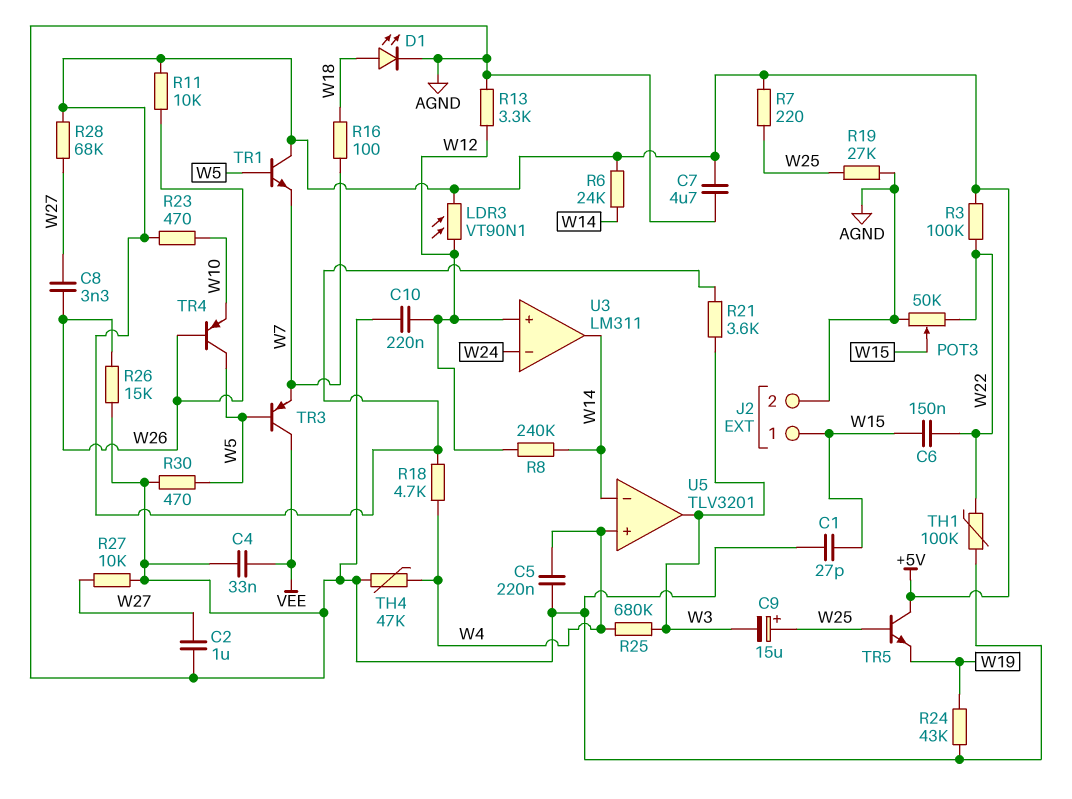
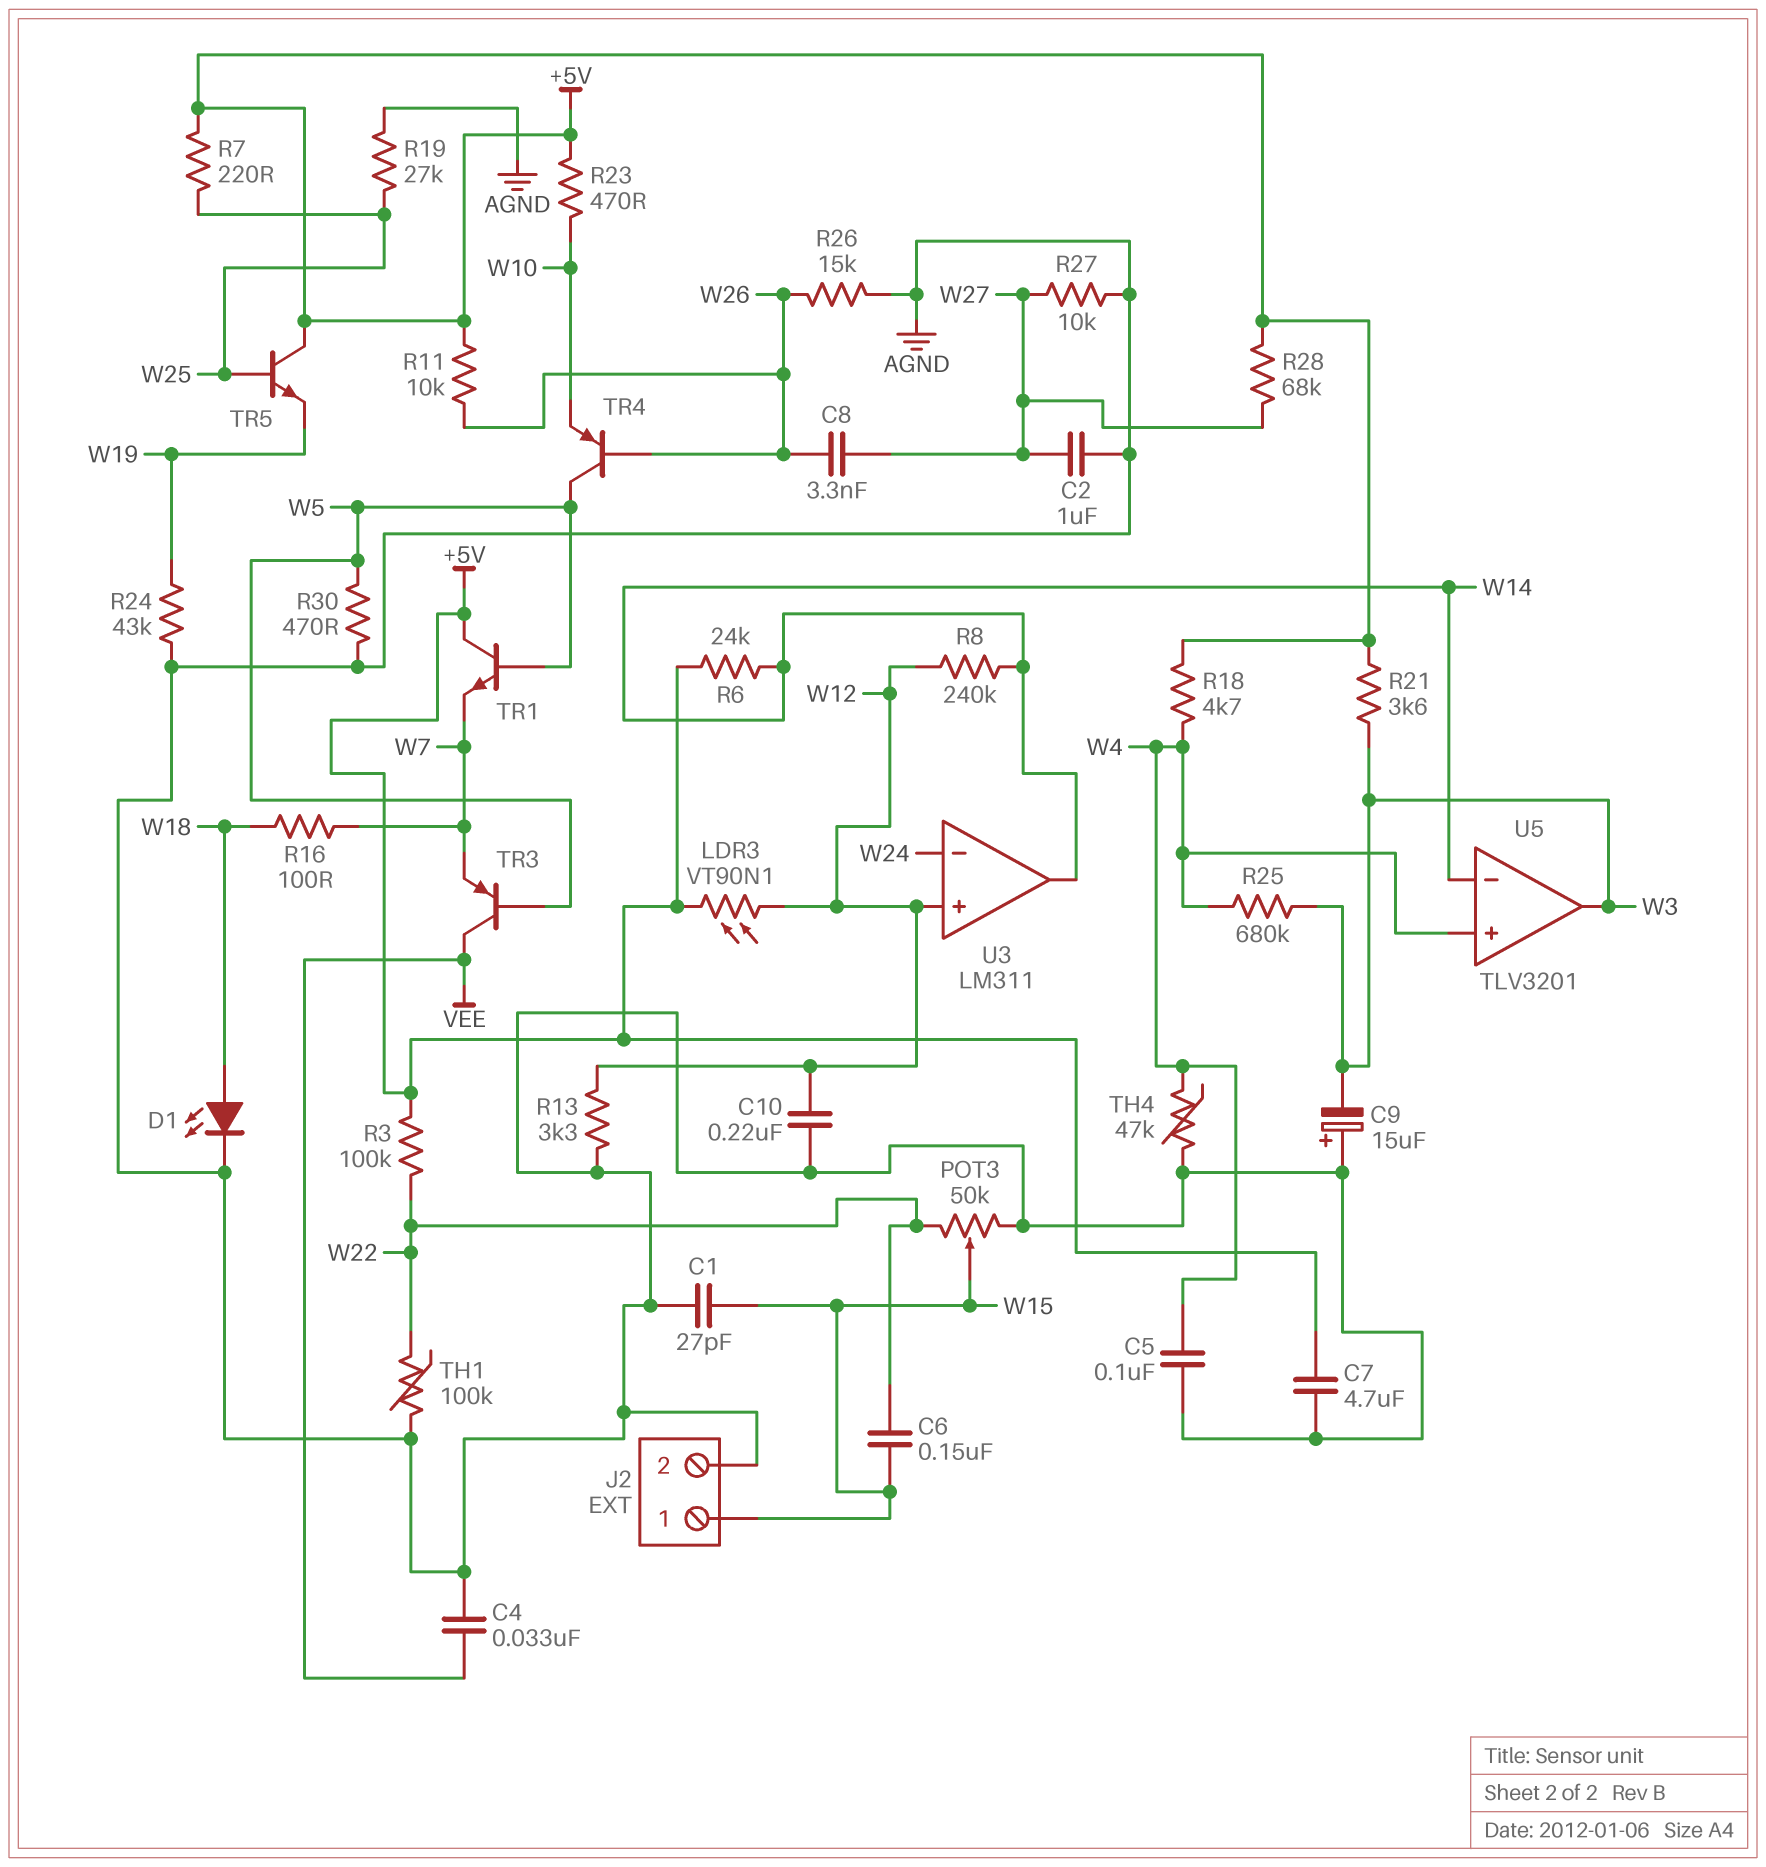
C5: 220nF (AGND, W4) -> 100nF (AGND, W4)
C9: 15uF (plus W25, minus W3) -> 15uF (plus AGND, minus W3)

